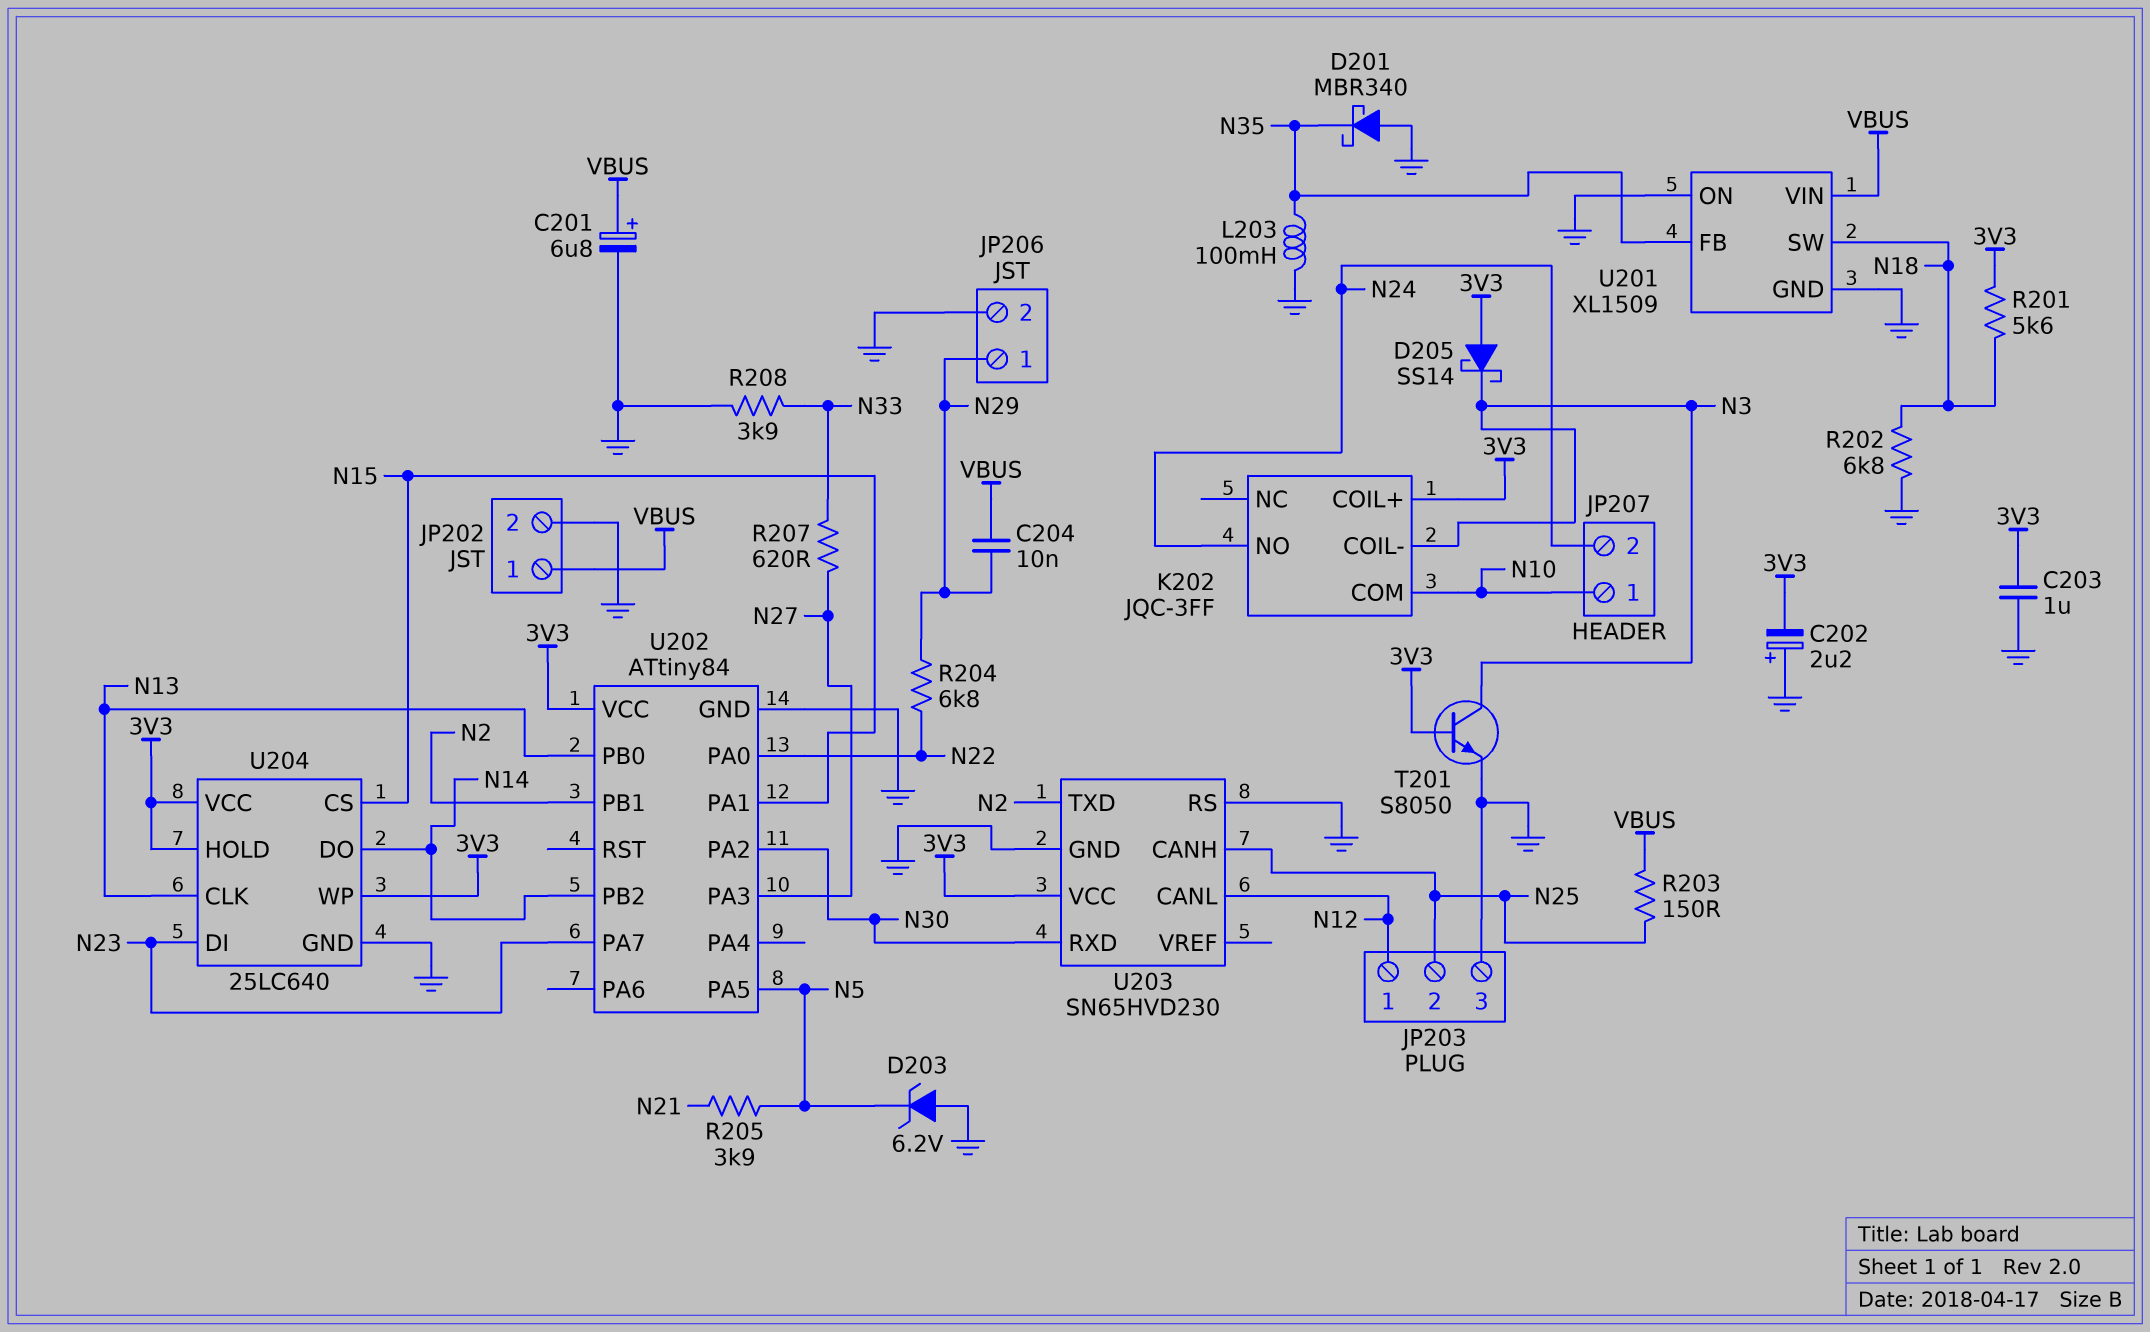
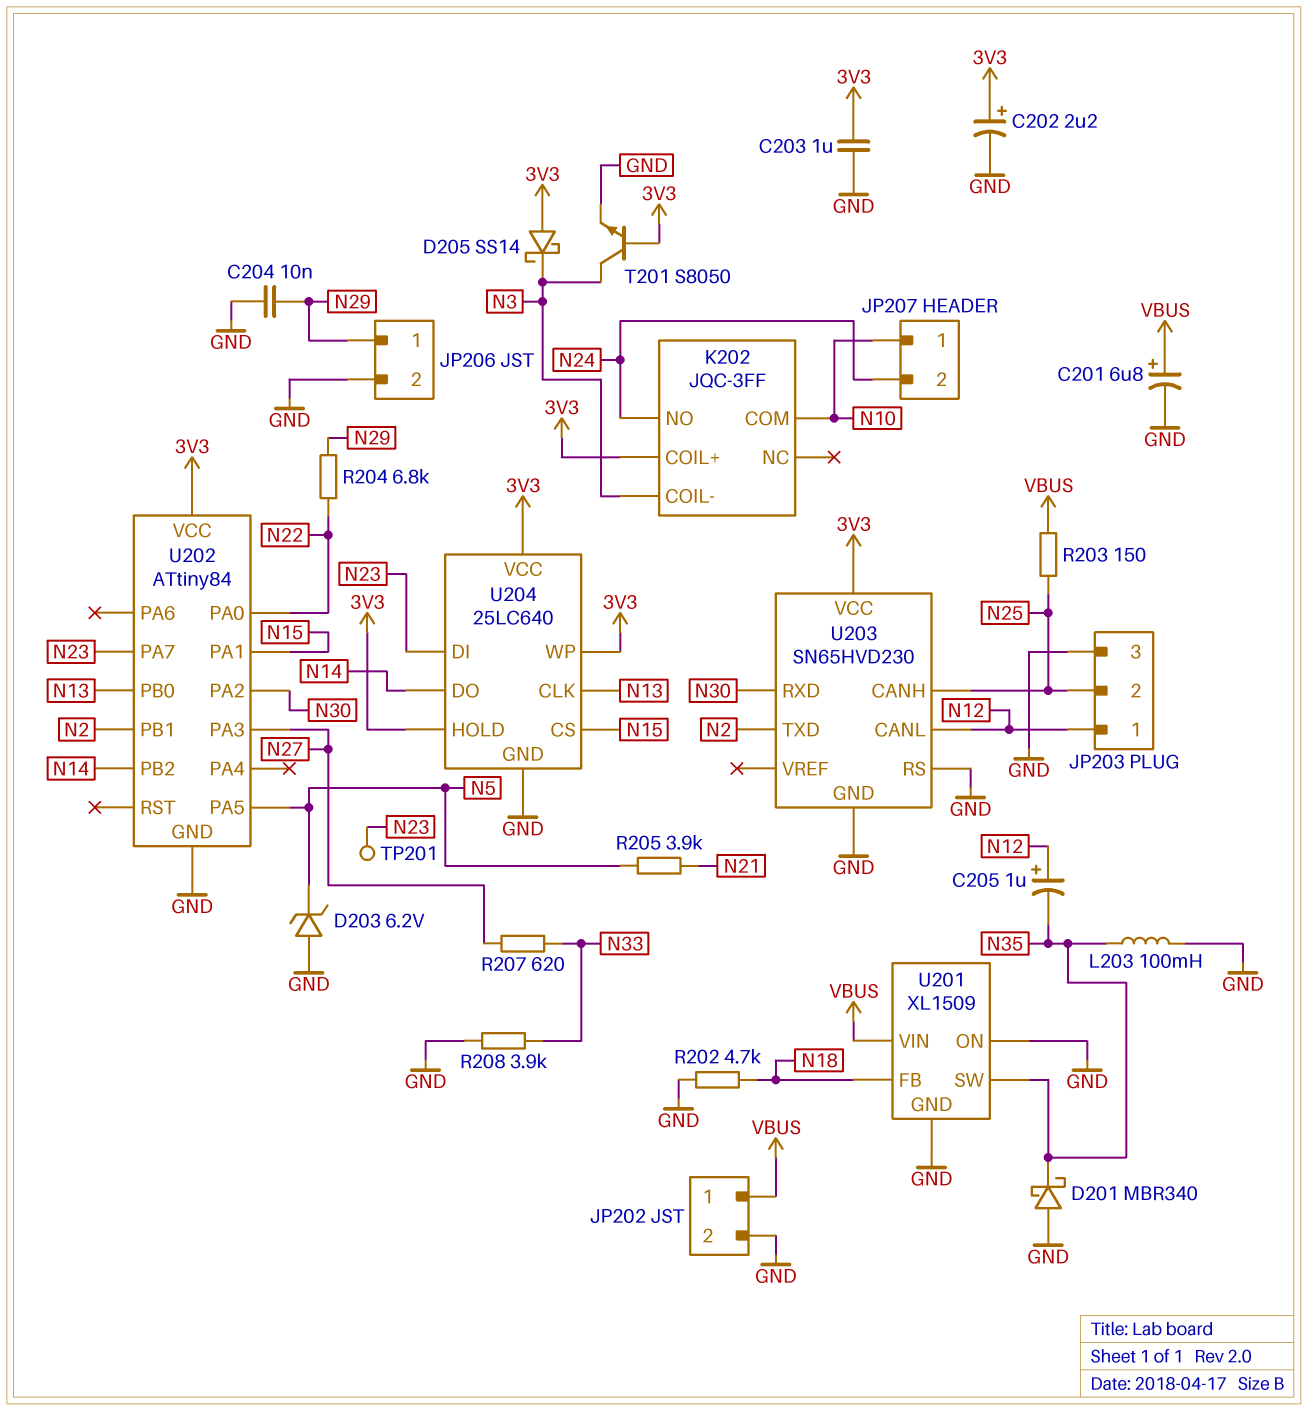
C202: 2.2uF (plus GND, minus 3V3) -> 2.2uF (plus 3V3, minus GND)
C204: 10nF (N29, VBUS) -> 10nF (GND, N29)
C205: none -> 1uF (plus N12, minus N35)
R201: 5.6k (3V3, N18) -> none
R202: 6.8k (GND, N18) -> 4.7k (GND, N18)
TP201: none -> test point (N23)
U201 pin FB: N35 -> N18
U201 pin SW: N18 -> N35

